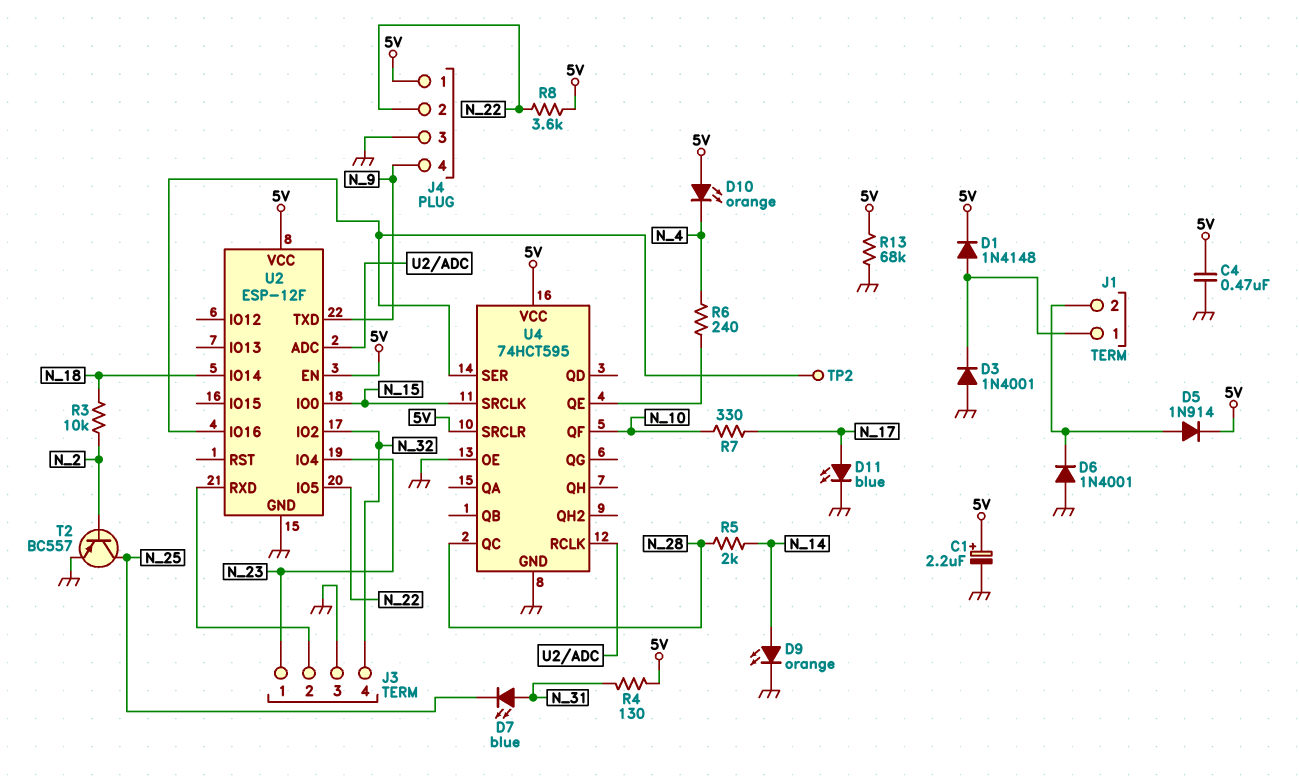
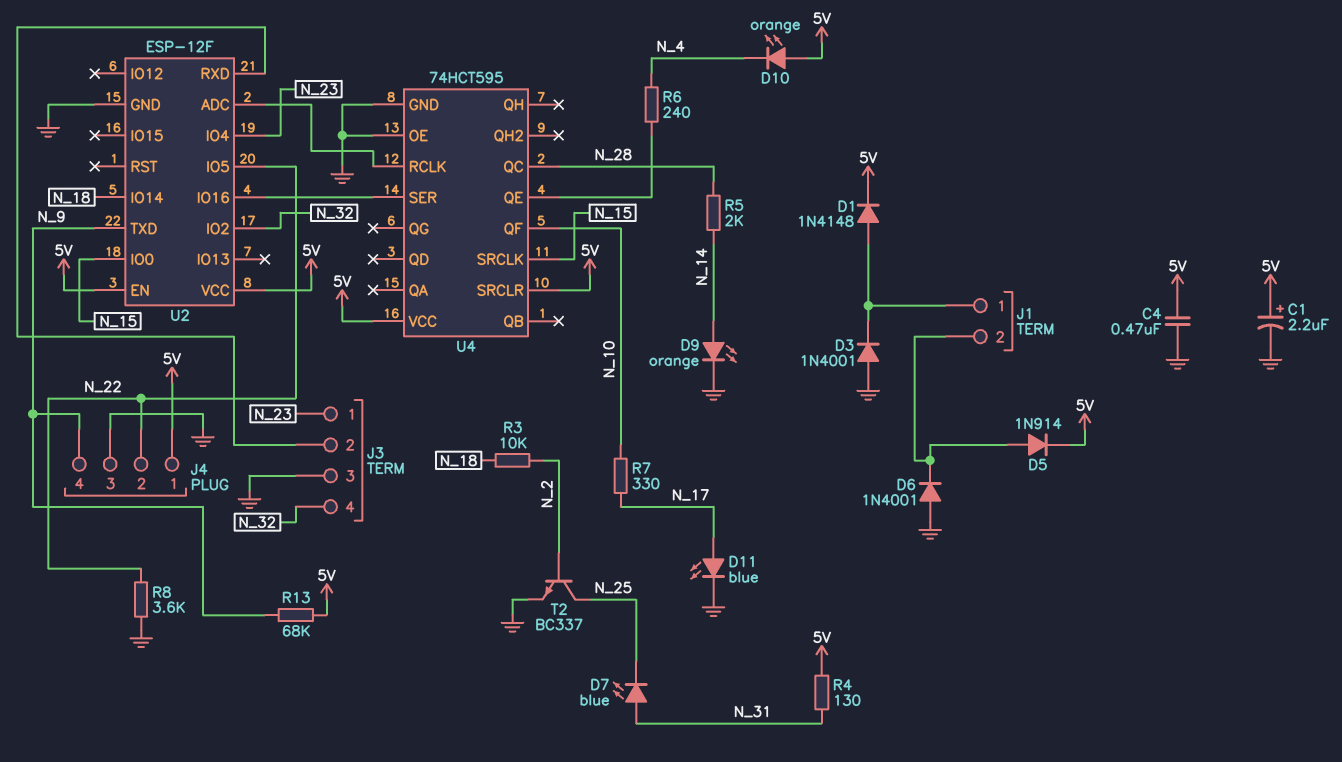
R8: 3.6k (5V, N_22) -> 3.6k (GND, N_22)
R13: 68k (5V, GND) -> 68k (5V, N_9)
T2: PNP BC557 (B N_2, C N_25, E GND) -> NPN BC337 (B N_2, C N_25, E GND)
TP2: test point (U2/IO16) -> none

